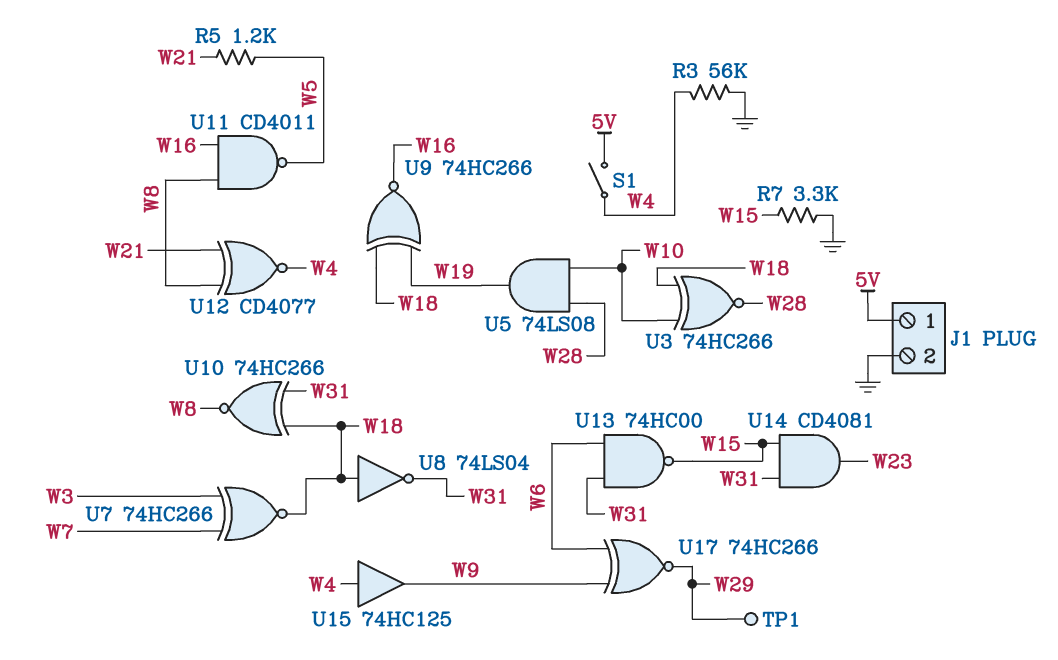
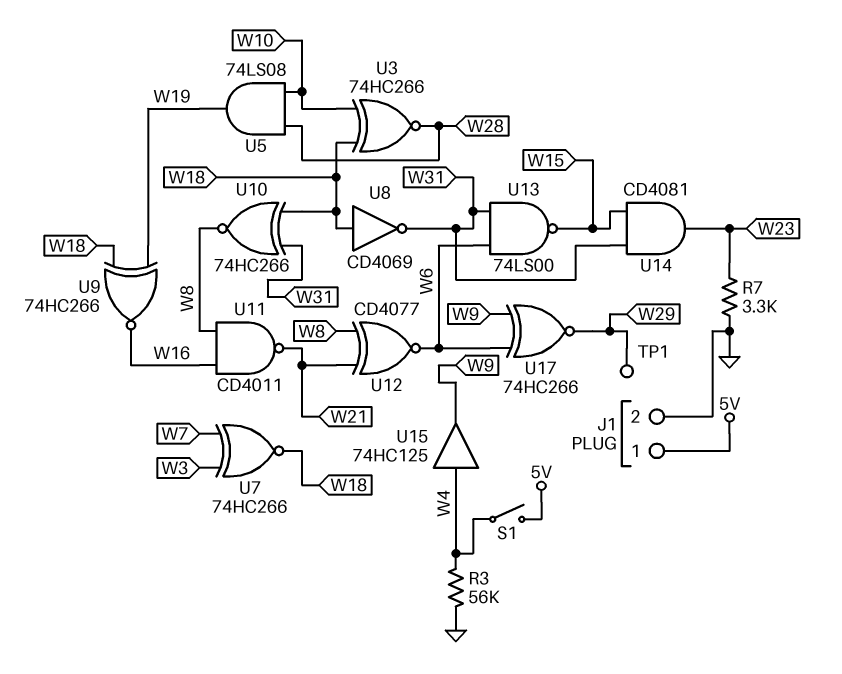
R5: 1.2k (W5, W21) -> none
R7: 3.3k (GND, W15) -> 3.3k (GND, W23)
U8: NOT 74LS04 (in W18, out W31) -> NOT CD4069 (in W18, out W31)
U11: NAND CD4011 (in W8, in W16, out W5) -> NAND CD4011 (in W8, in W16, out W21)
U12: XNOR CD4077 (in W8, in W21, out W4) -> XNOR CD4077 (in W8, in W21, out W6)
U13: NAND 74HC00 (in W6, in W31, out W15) -> NAND 74LS00 (in W6, in W31, out W15)

